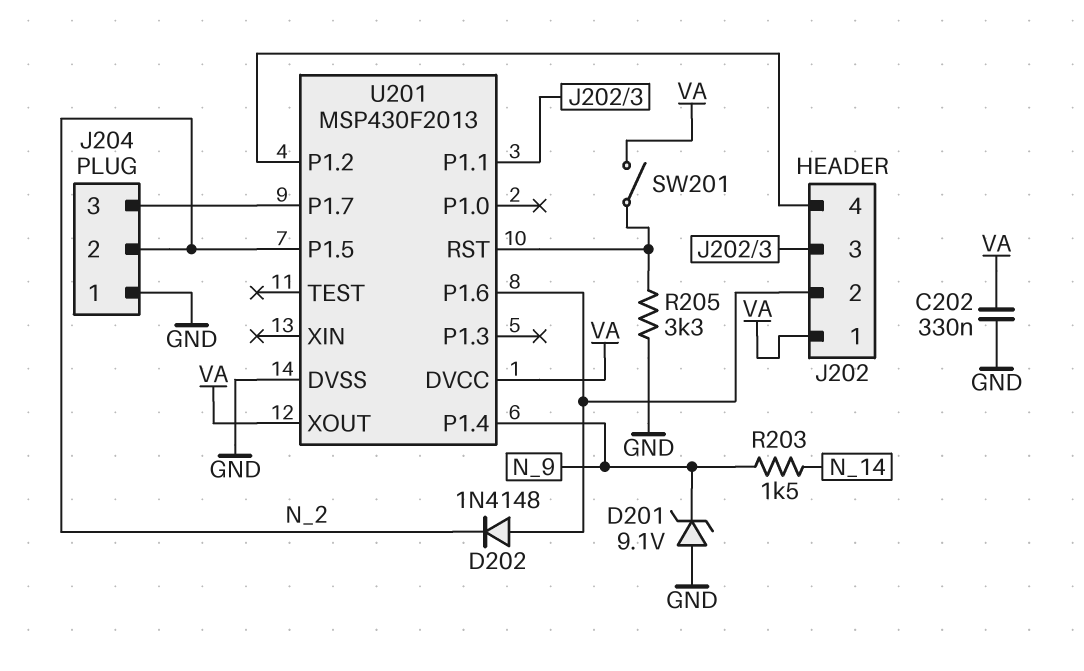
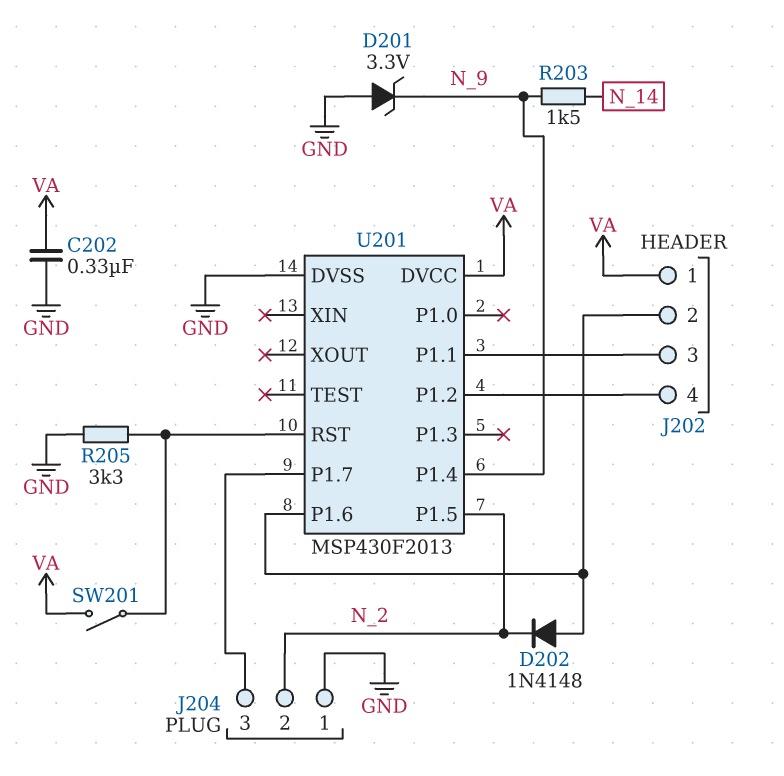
D201: zener 9.1V (A GND, K N_9) -> zener 3.3V (A GND, K N_9)
U201 pin XOUT: VA -> none

